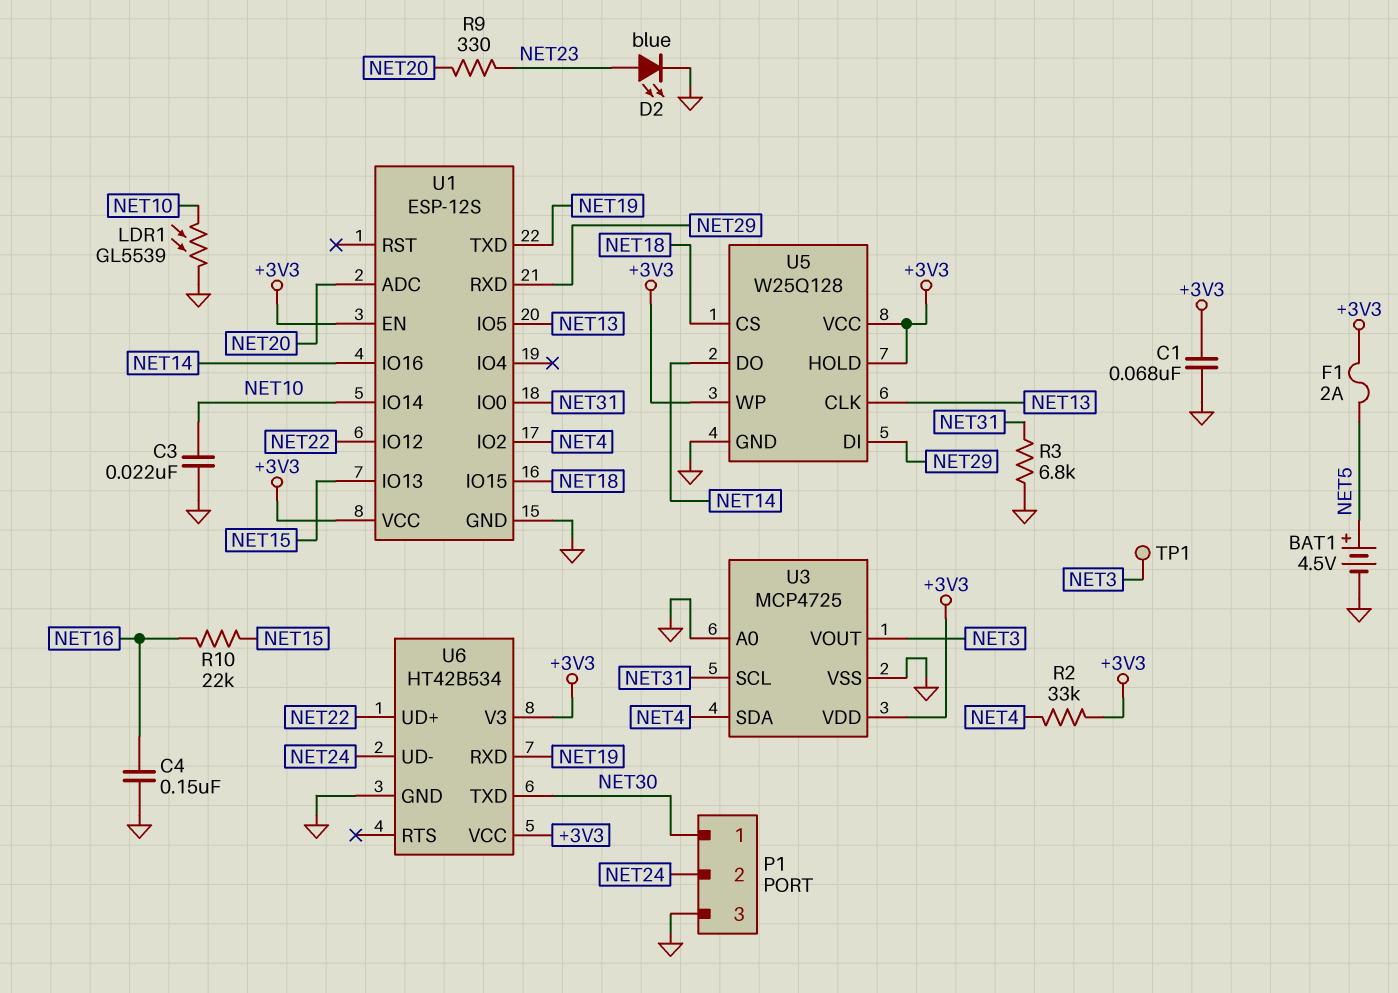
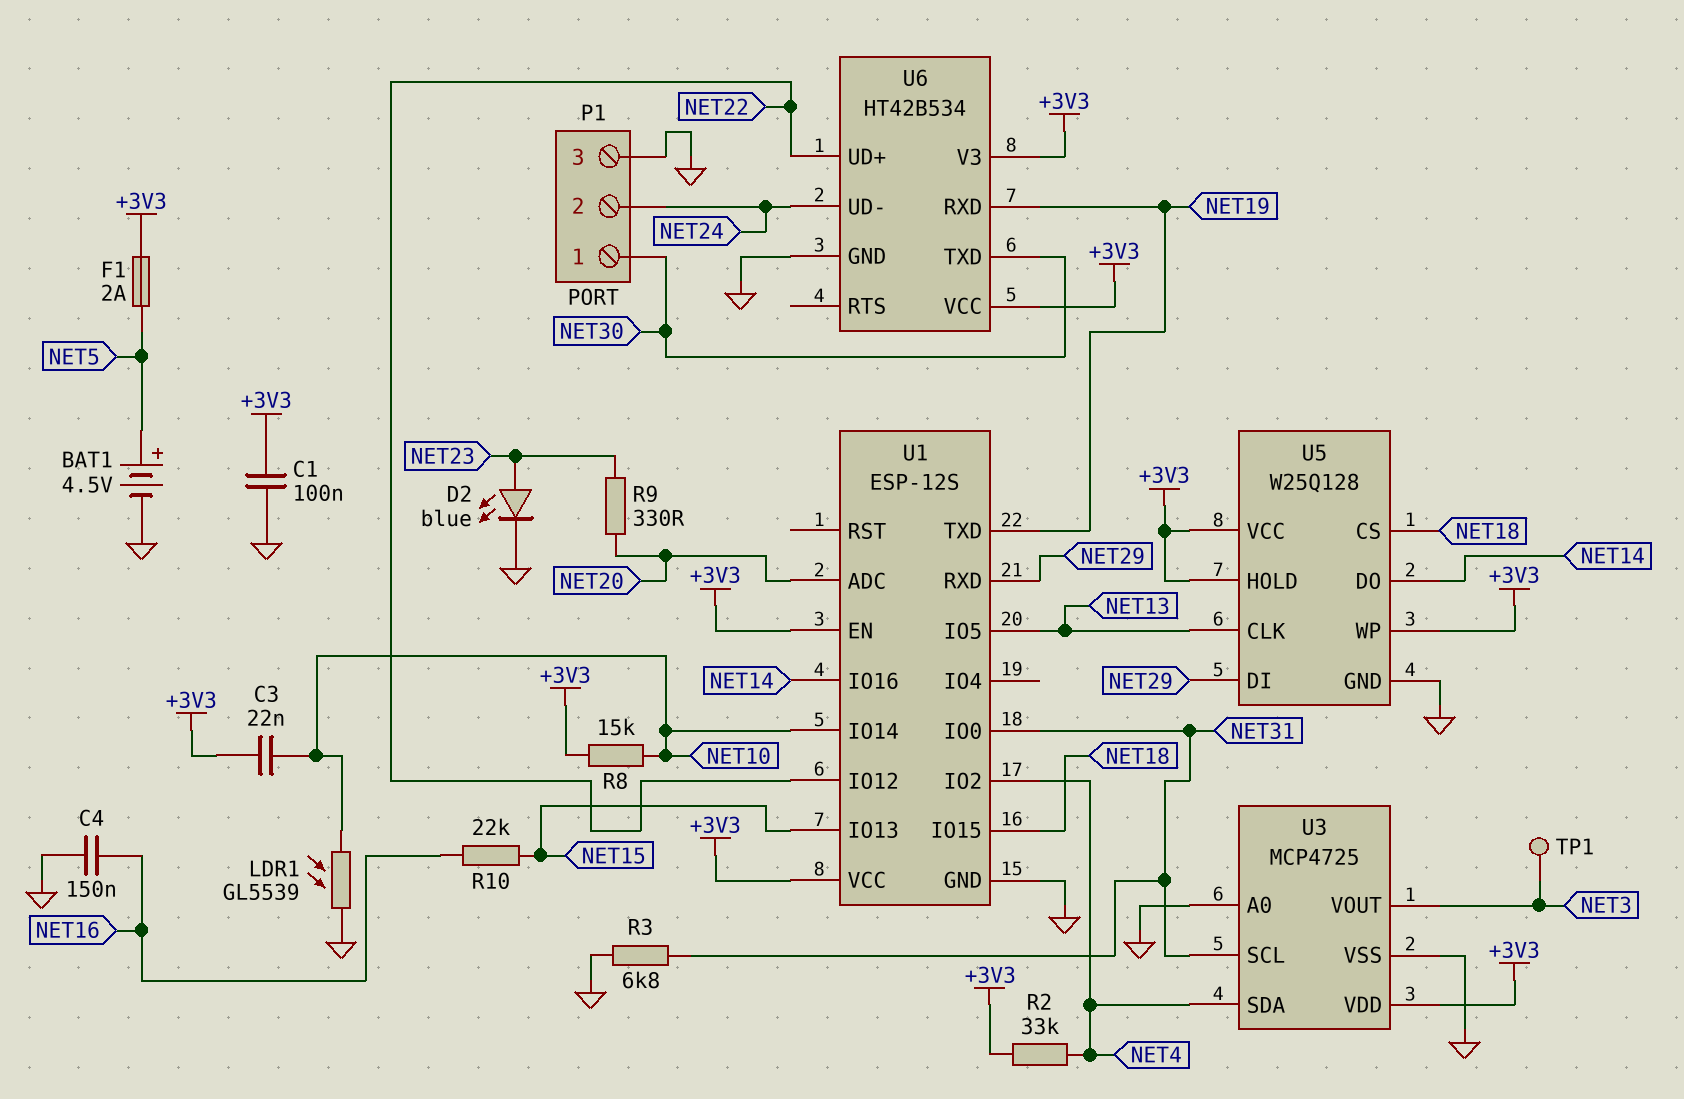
C1: 68nF (+3V3, GND) -> 100nF (+3V3, GND)
C3: 22nF (GND, NET10) -> 22nF (+3V3, NET10)
R8: none -> 15k (+3V3, NET10)

